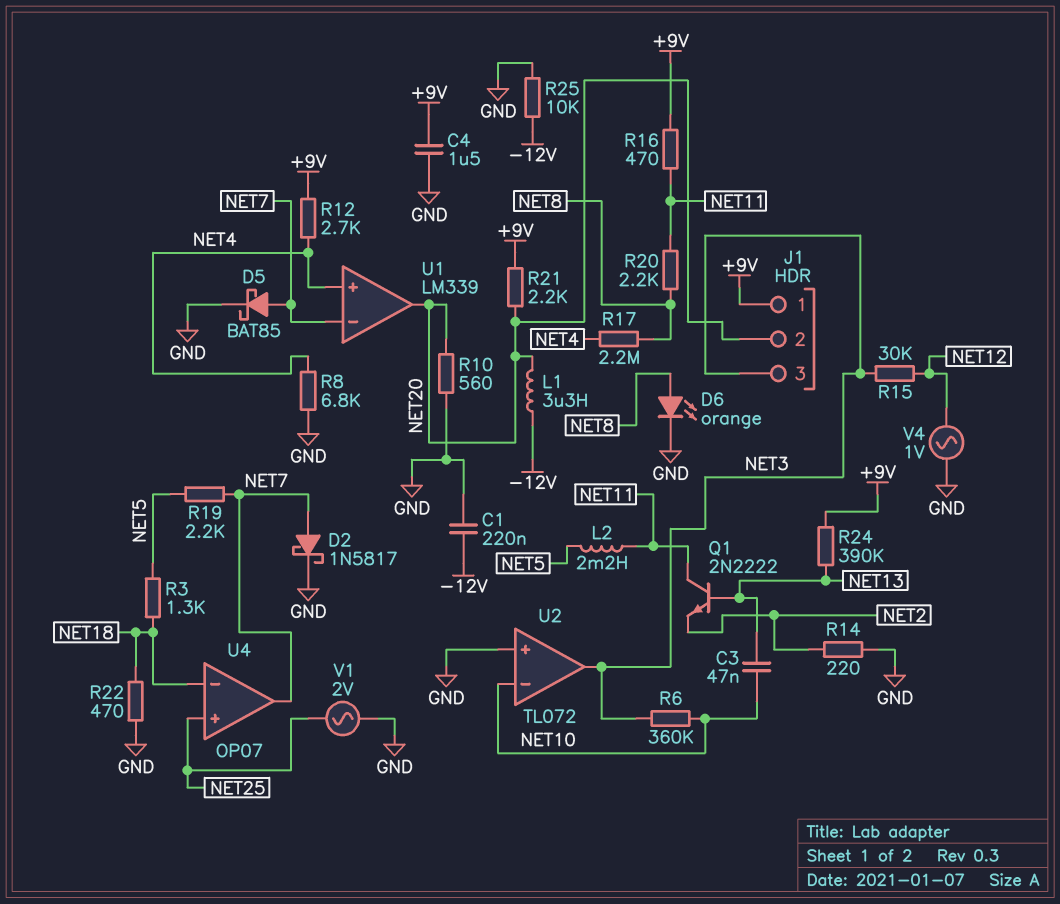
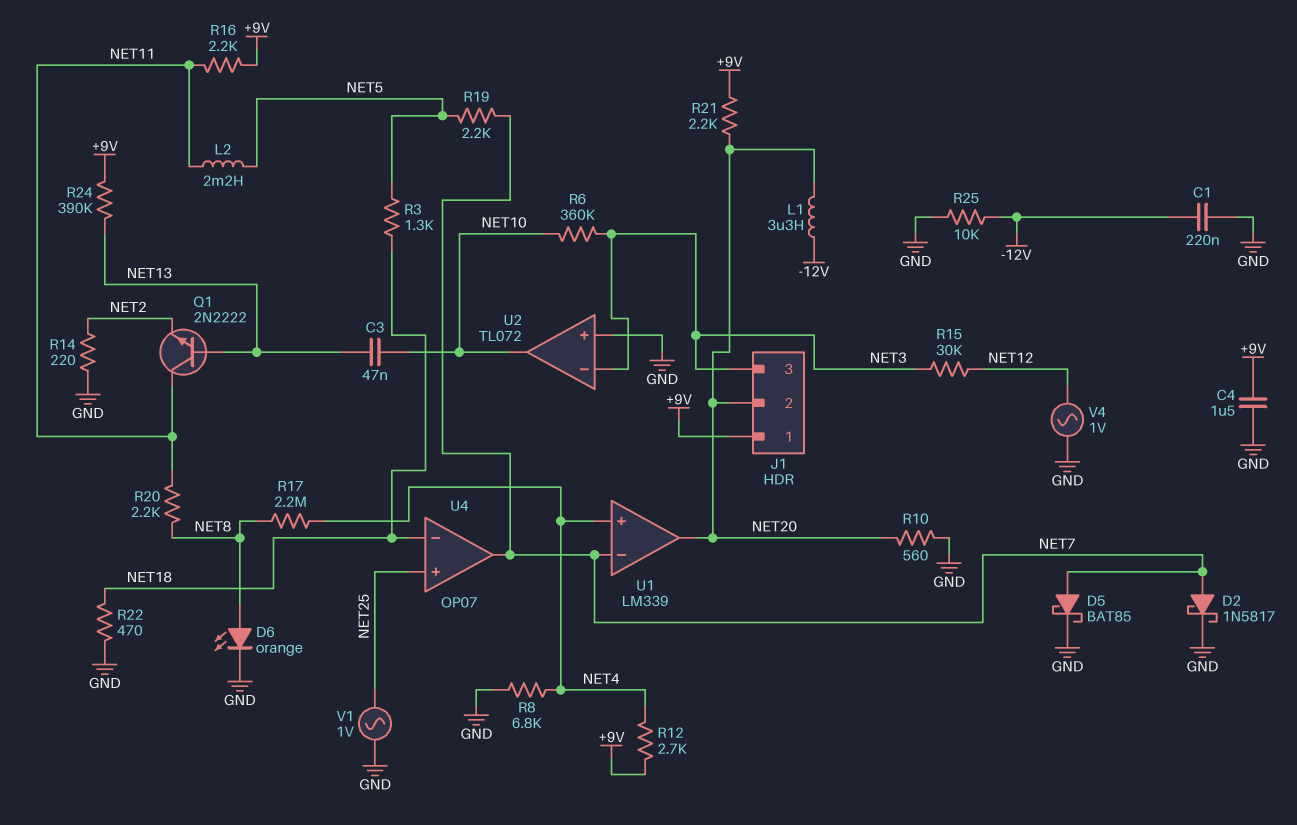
R16: 470 (+9V, NET11) -> 2.2k (+9V, NET11)
U2 pin in-: NET10 -> NET3
U2 pin out: NET3 -> NET10
V1: AC 2V (GND, NET25) -> AC 1V (GND, NET25)

